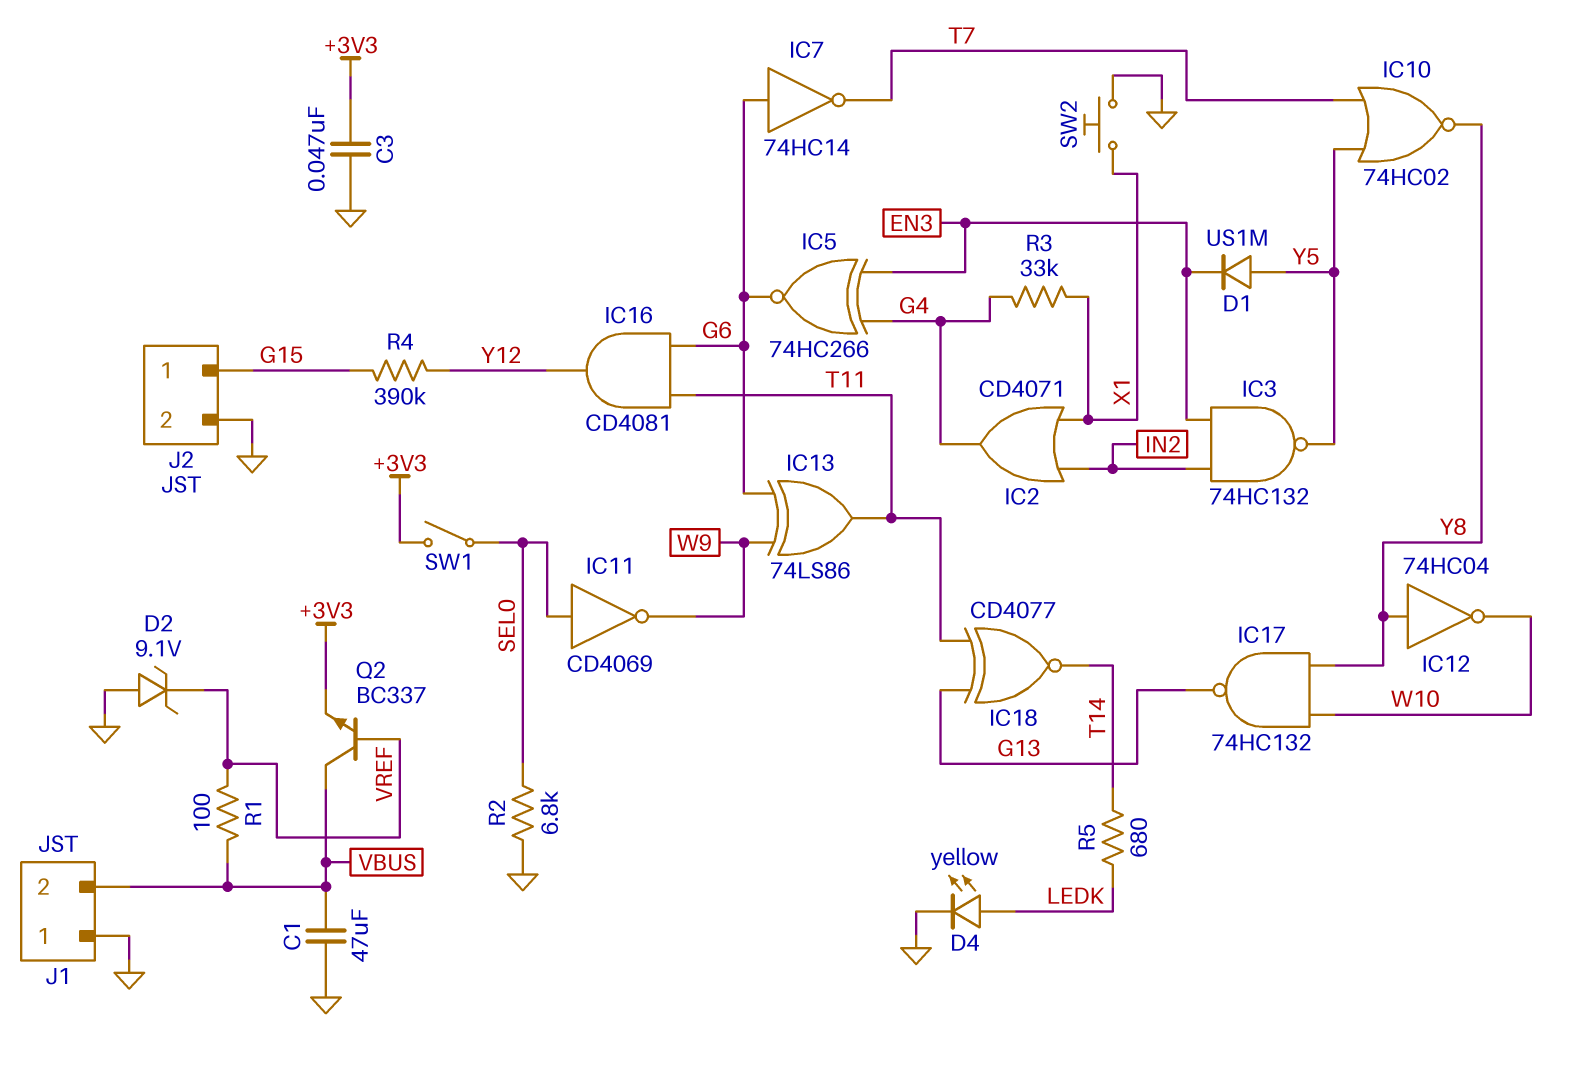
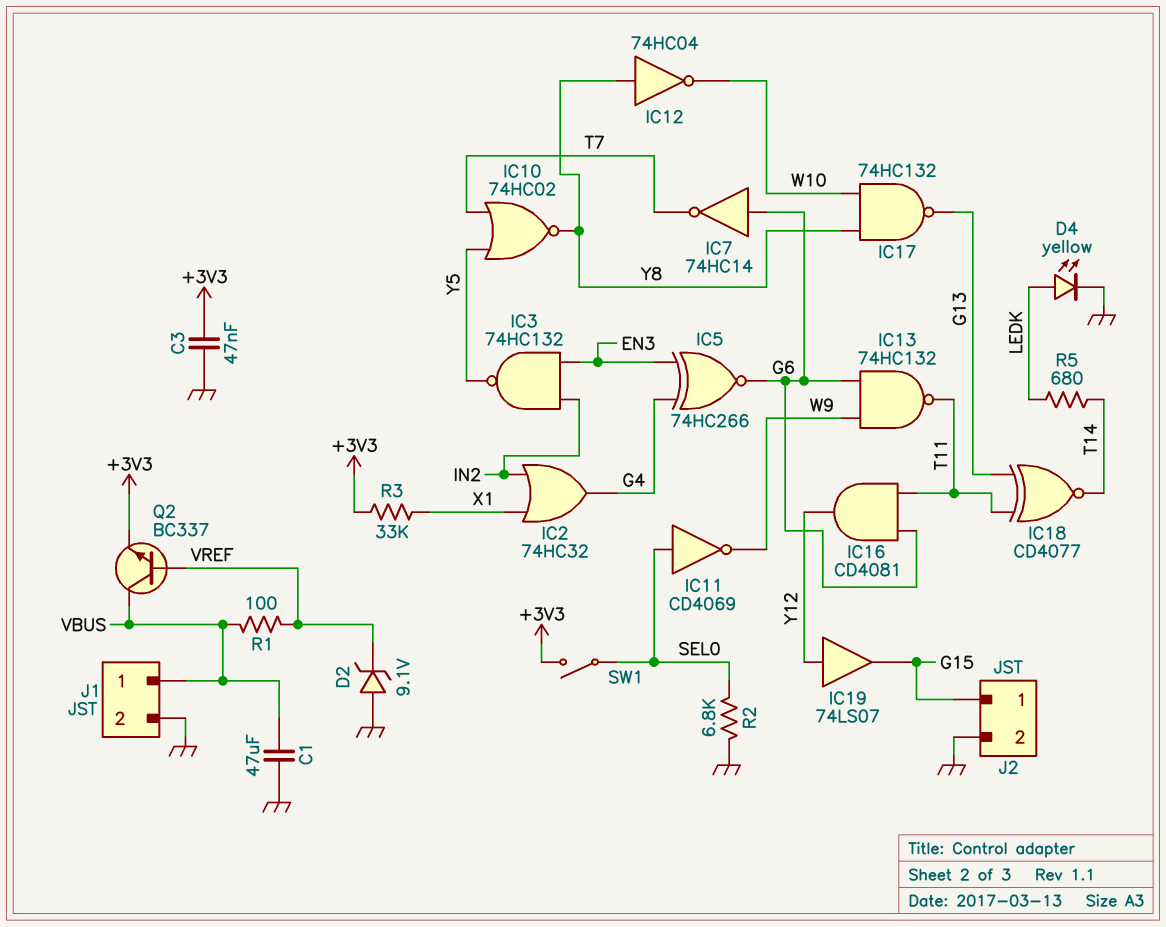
D1: diode US1M (A Y5, K EN3) -> none
IC2: OR CD4071 (in IN2, in X1, out G4) -> OR 74HC32 (in IN2, in X1, out G4)
IC13: XOR 74LS86 (in G6, in W9, out T11) -> NAND 74HC132 (in G6, in W9, out T11)
IC19: none -> buffer 74LS07 (in Y12, out G15)
J1 pin 1: GND -> VBUS
J1 pin 2: VBUS -> GND
R3: 33k (G4, X1) -> 33k (+3V3, X1)
R4: 390k (G15, Y12) -> none
SW2: button (GND, X1) -> none

